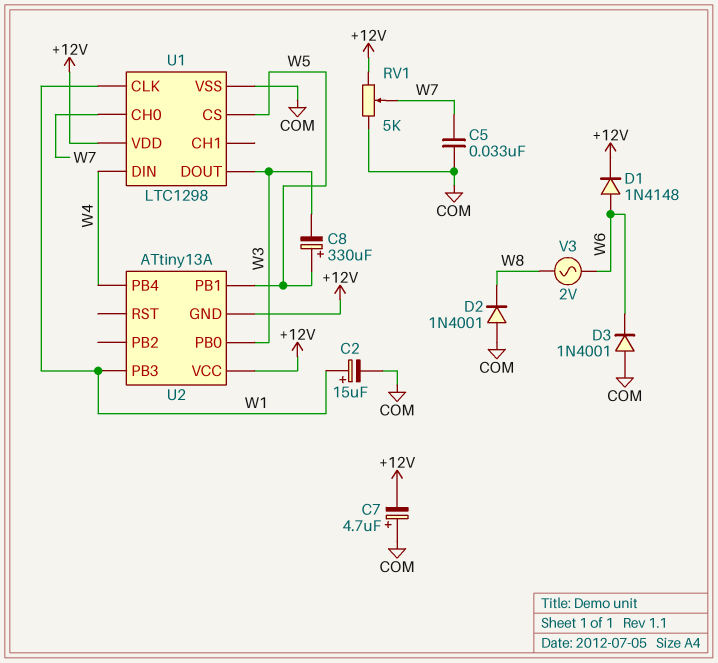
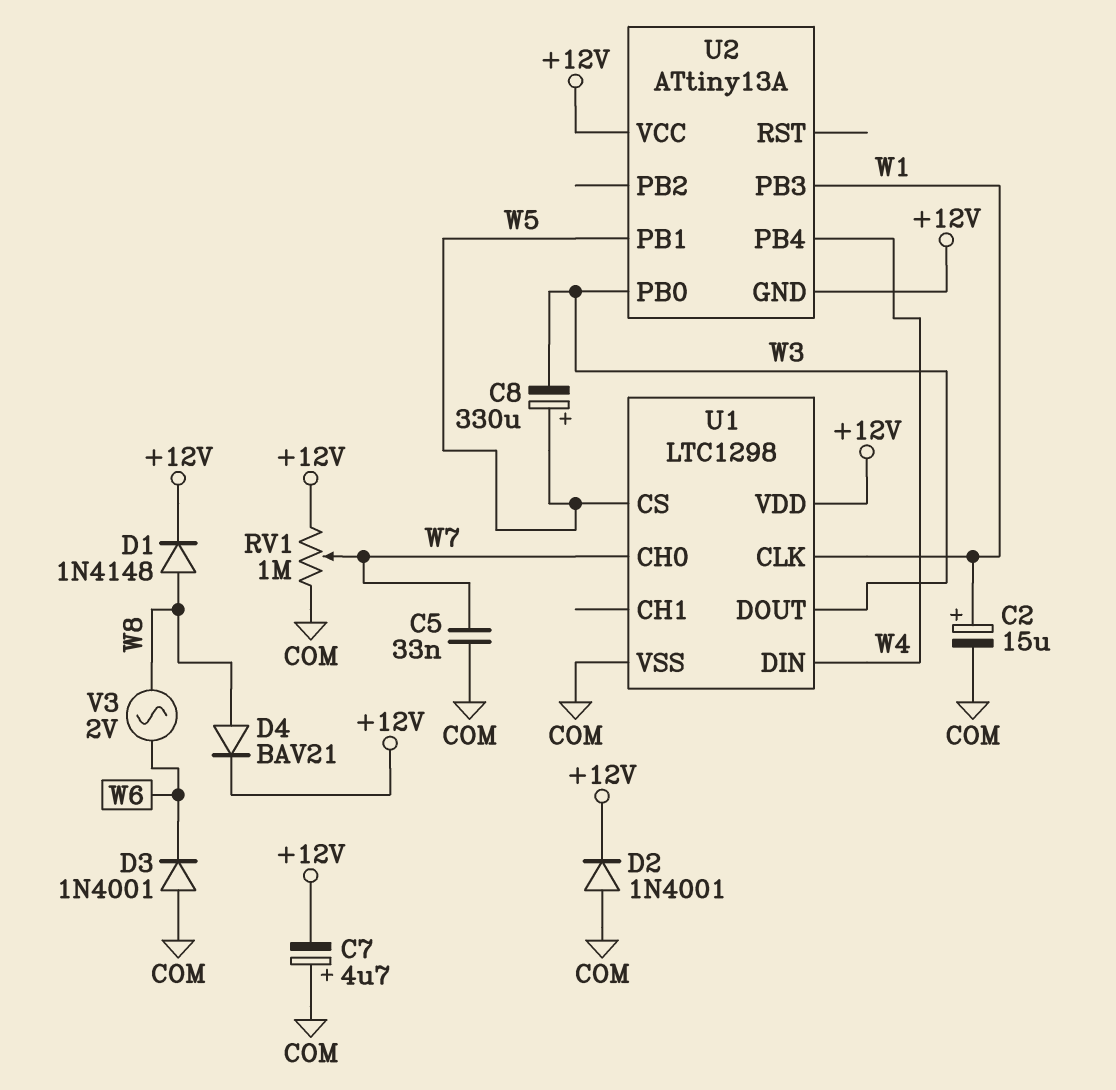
D1: diode 1N4148 (A W6, K +12V) -> diode 1N4148 (A W8, K +12V)
D2: diode 1N4001 (A COM, K W8) -> diode 1N4001 (A COM, K +12V)
D4: none -> diode BAV21 (A W8, K +12V)
RV1: 5k (+12V, COM, wiper W7) -> 1M (+12V, COM, wiper W7)

